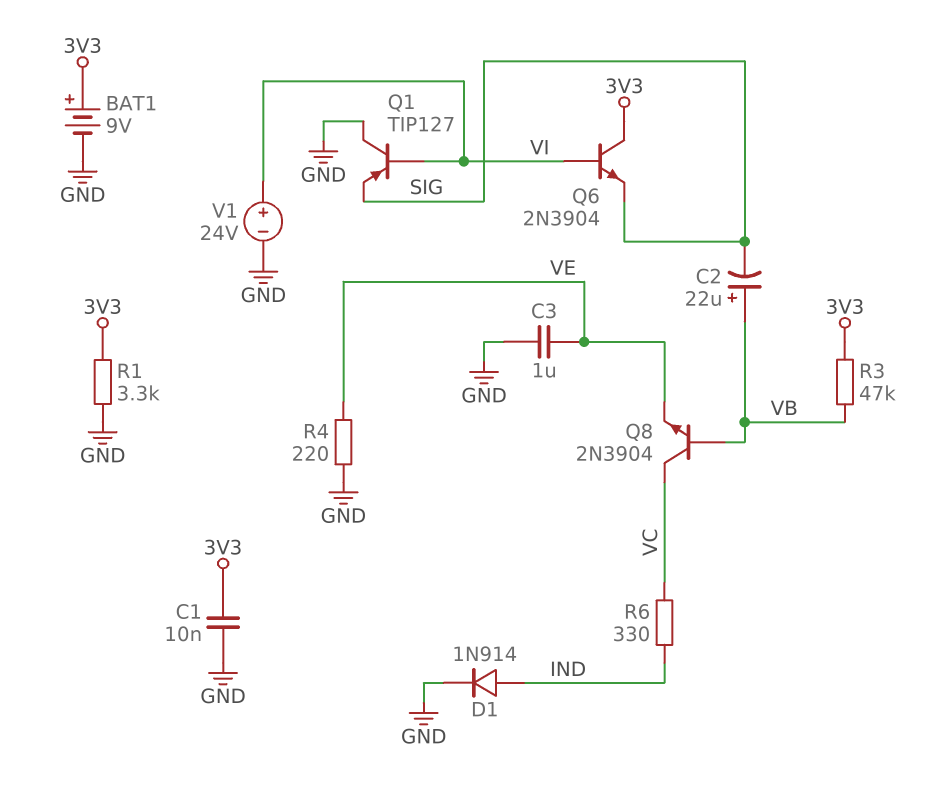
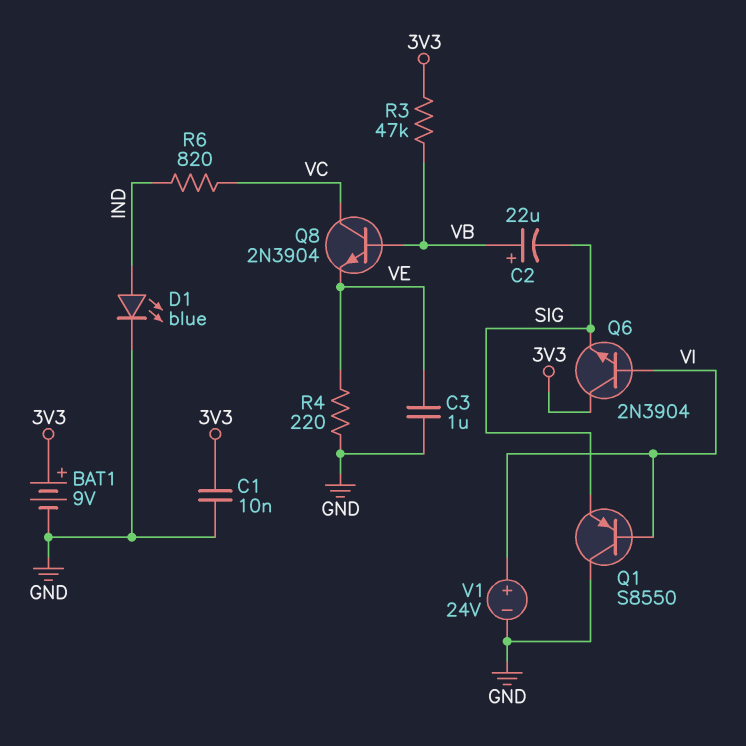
D1: diode 1N914 (A IND, K GND) -> LED blue (A IND, K GND)
Q1: PNP TIP127 (B VI, C GND, E SIG) -> PNP S8550 (B VI, C GND, E SIG)
R1: 3.3k (3V3, GND) -> none
R6: 330 (IND, VC) -> 820 (IND, VC)

